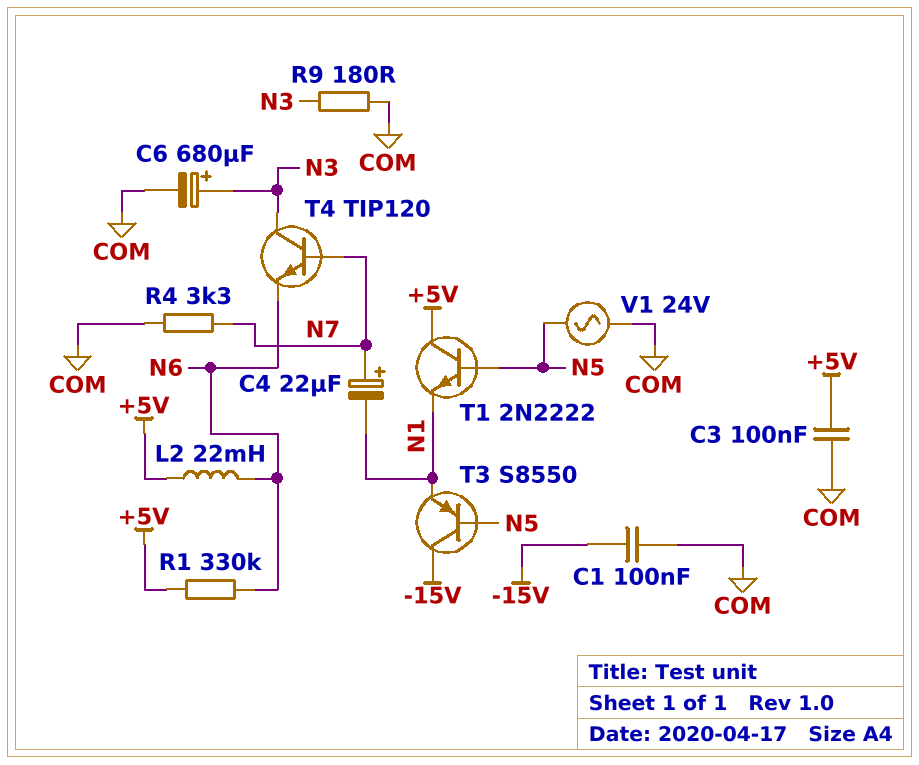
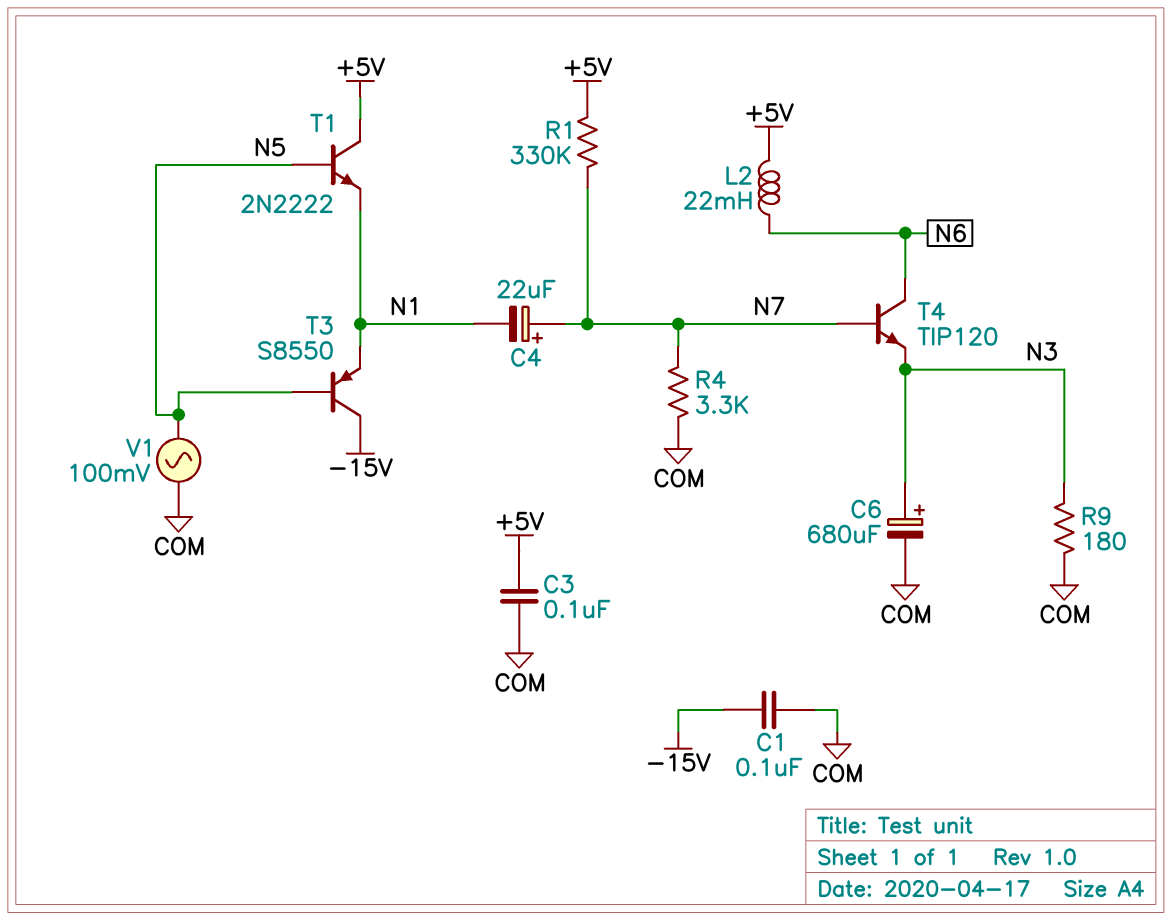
R1: 330k (+5V, N6) -> 330k (+5V, N7)
T4: NPN TIP120 (B N7, C N3, E N6) -> NPN TIP120 (B N7, C N6, E N3)
V1: AC 24V (COM, N5) -> AC 100mV (COM, N5)

